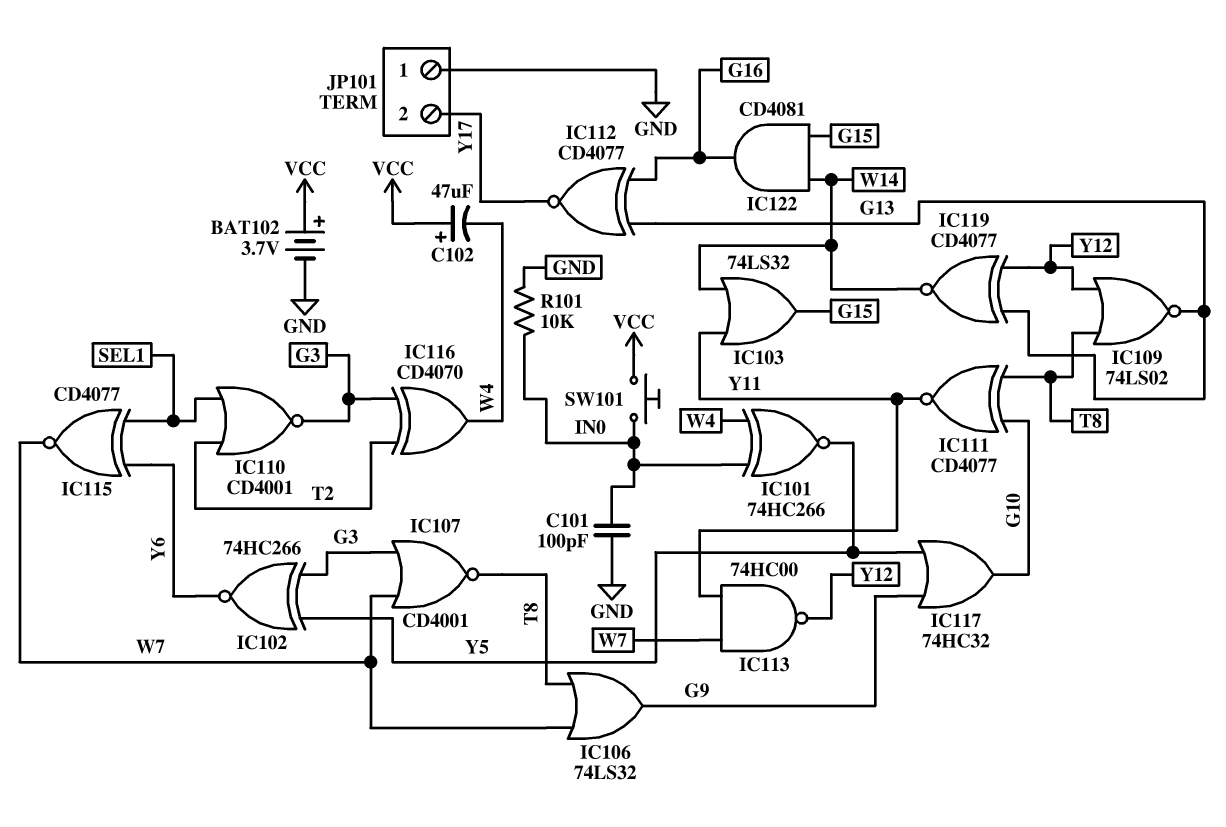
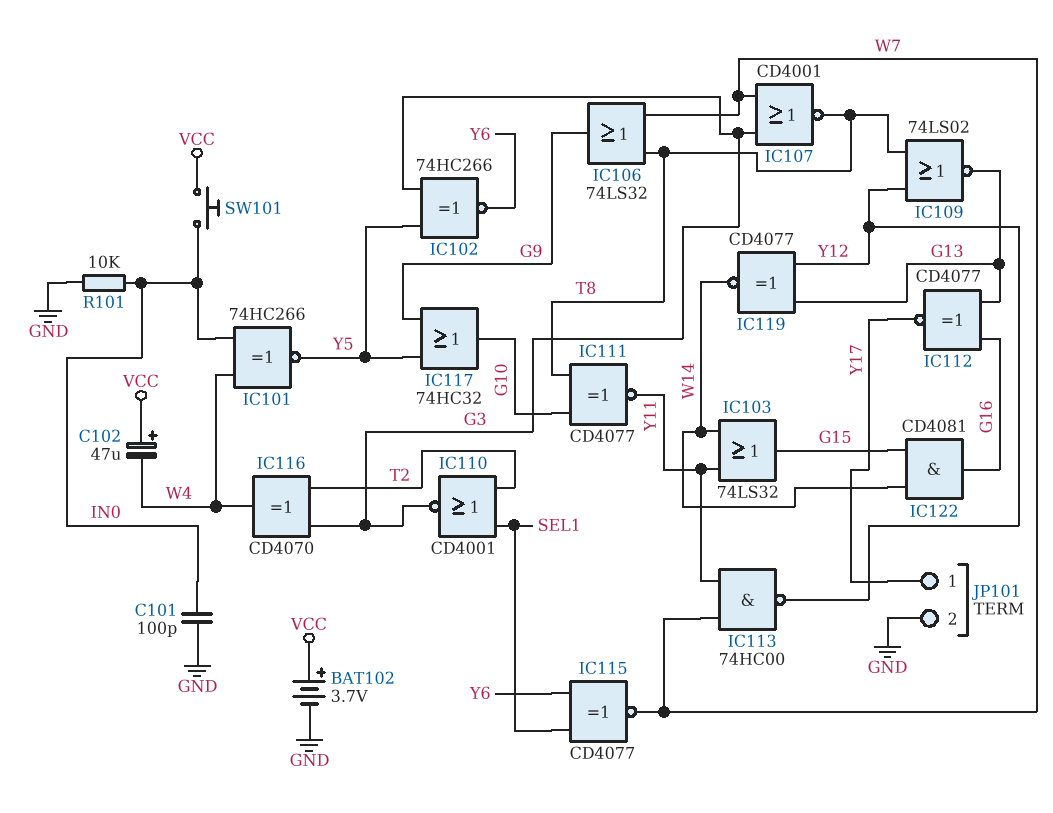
JP101 pin 1: GND -> Y17
JP101 pin 2: Y17 -> GND

